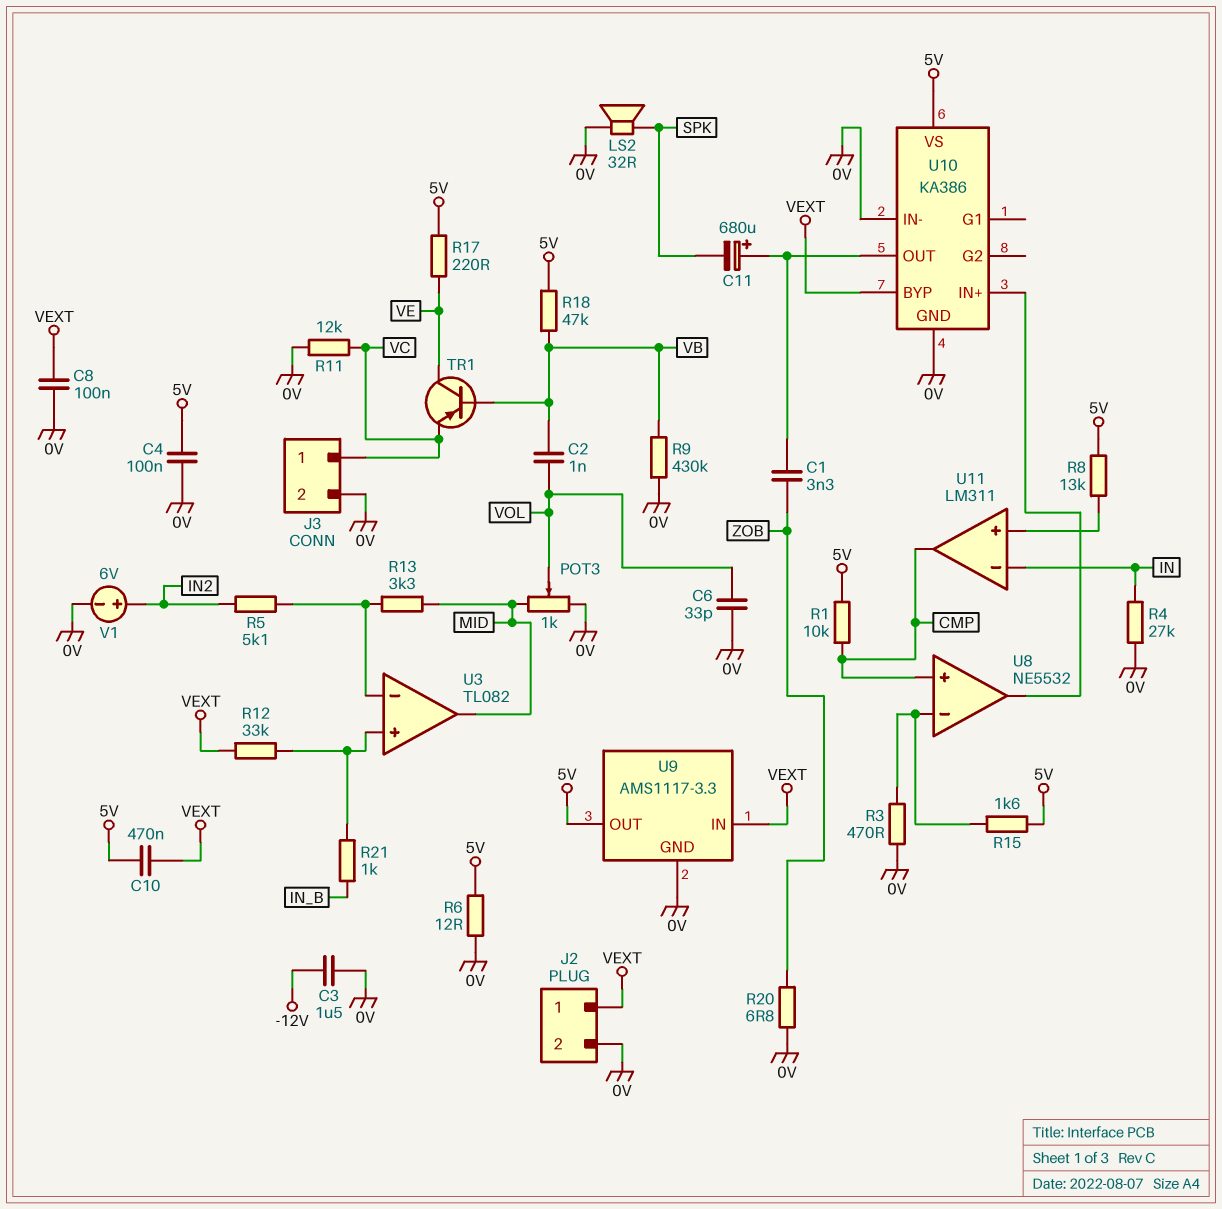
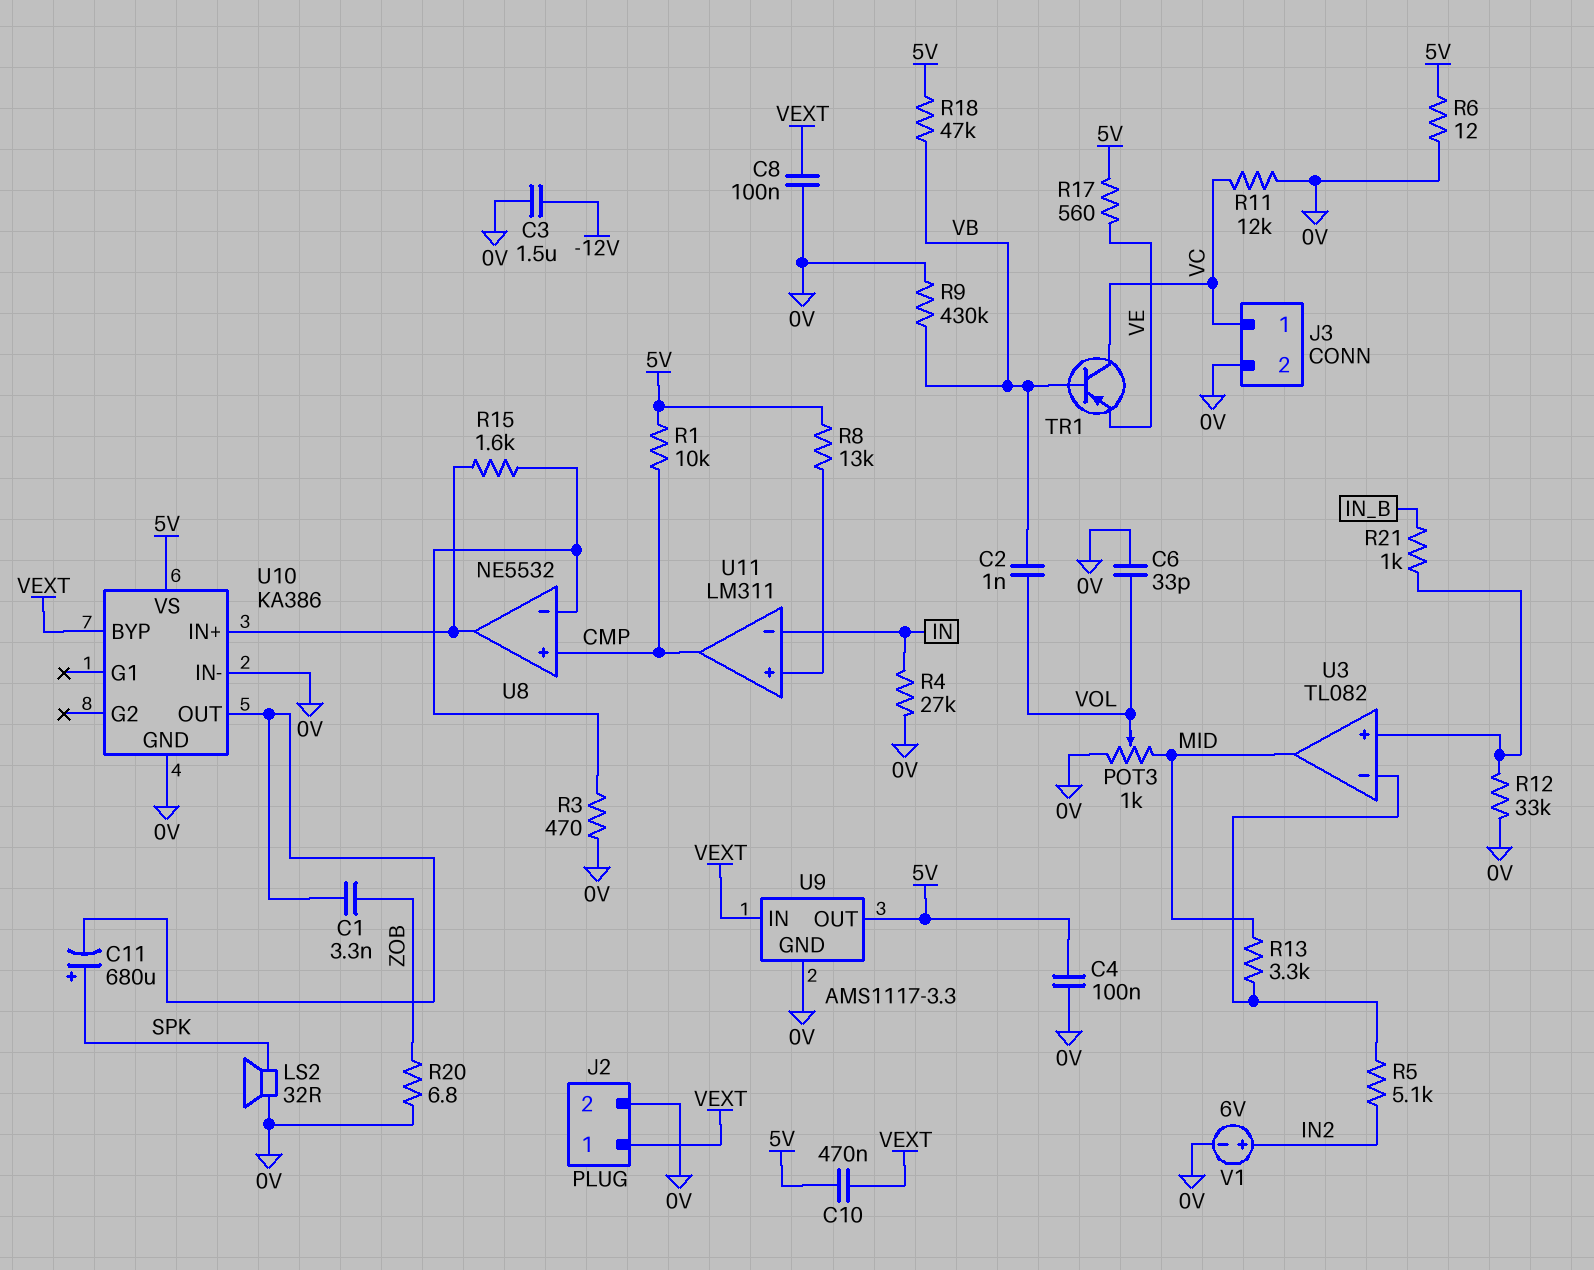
C11: 680uF (plus U10/OUT, minus SPK) -> 680uF (plus SPK, minus U10/OUT)
R12: 33k (U3/in+, VEXT) -> 33k (0V, U3/in+)
R15: 1.6k (5V, U8/in-) -> 1.6k (U8/in-, U8/out)
R17: 220 (5V, VE) -> 560 (5V, VE)
TR1: PNP (B VB, C VE, E VC) -> PNP (B VB, C VC, E VE)

